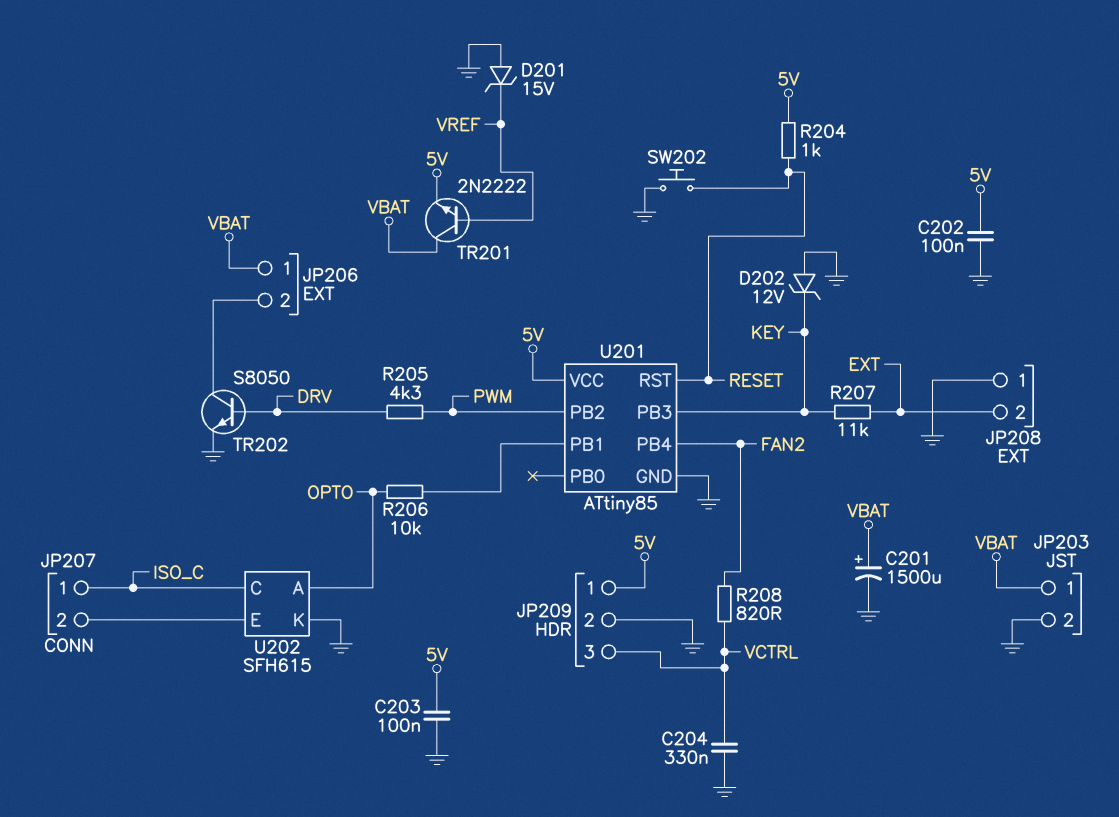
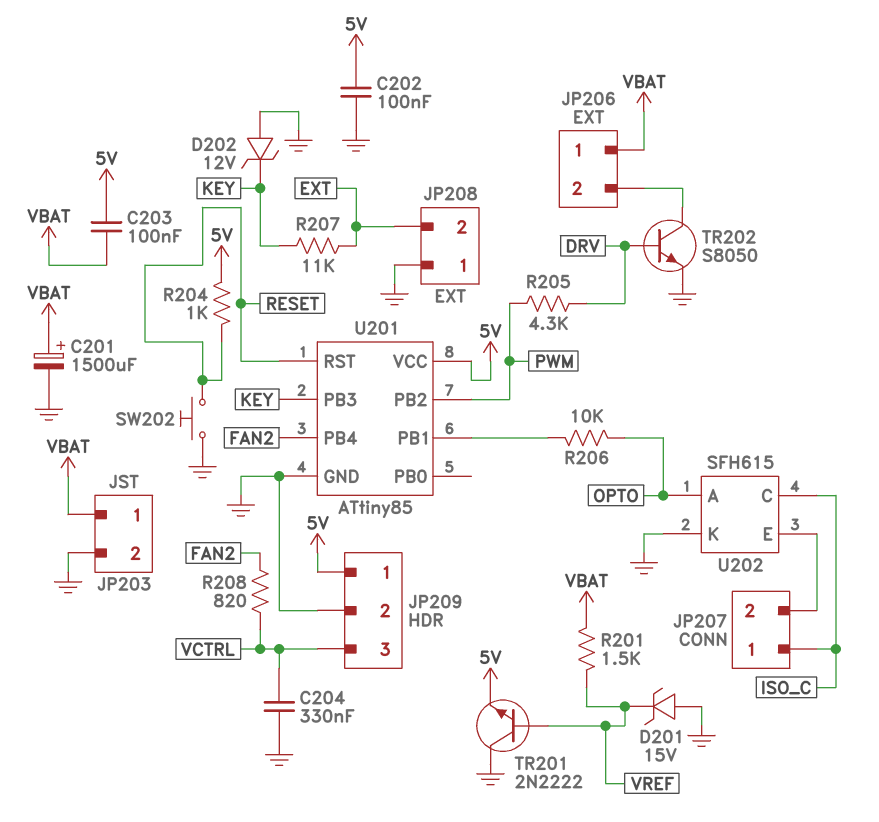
C203: 100nF (5V, GND) -> 100nF (5V, VBAT)
R201: none -> 1.5k (VBAT, VREF)
TR201: NPN 2N2222 (B VREF, C VBAT, E 5V) -> NPN 2N2222 (B VREF, C GND, E 5V)

